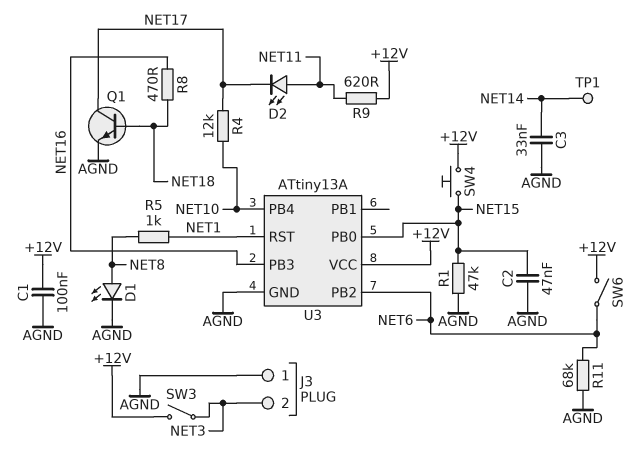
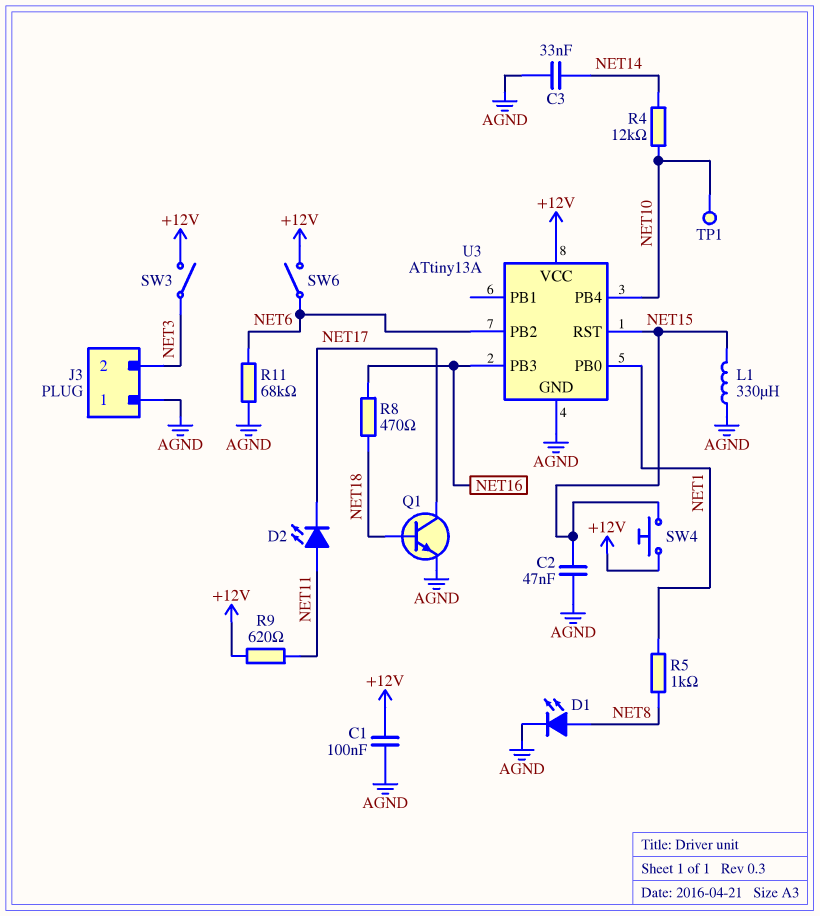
L1: none -> 330uH (AGND, NET15)
R1: 47k (AGND, NET15) -> none
R4: 12k (NET10, NET17) -> 12k (NET10, NET14)
TP1: test point (NET14) -> test point (NET10)
U3 pin PB0: NET15 -> NET1
U3 pin RST: NET1 -> NET15

